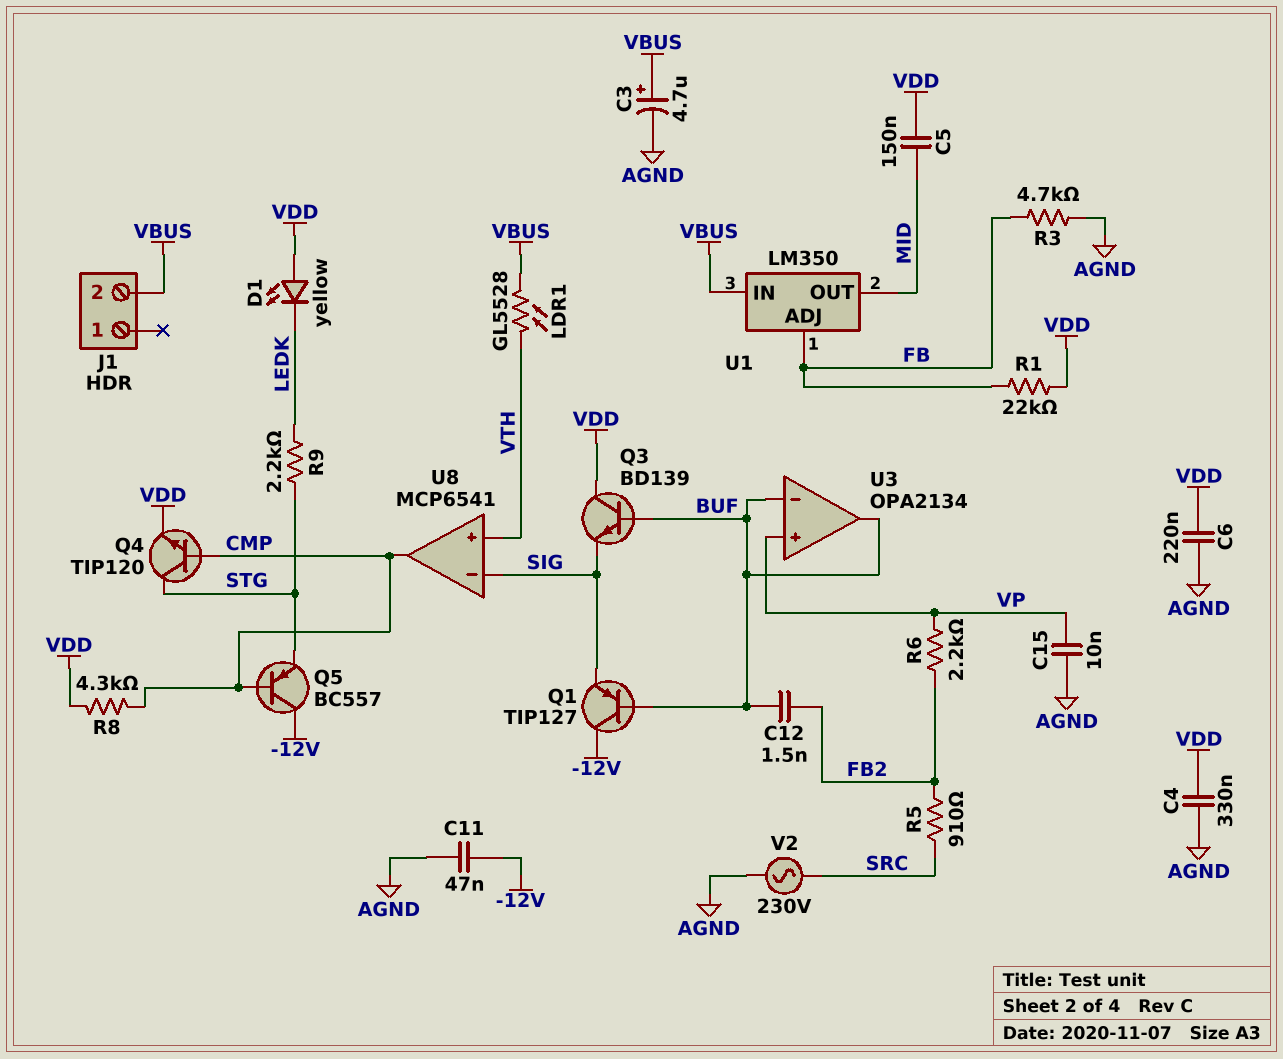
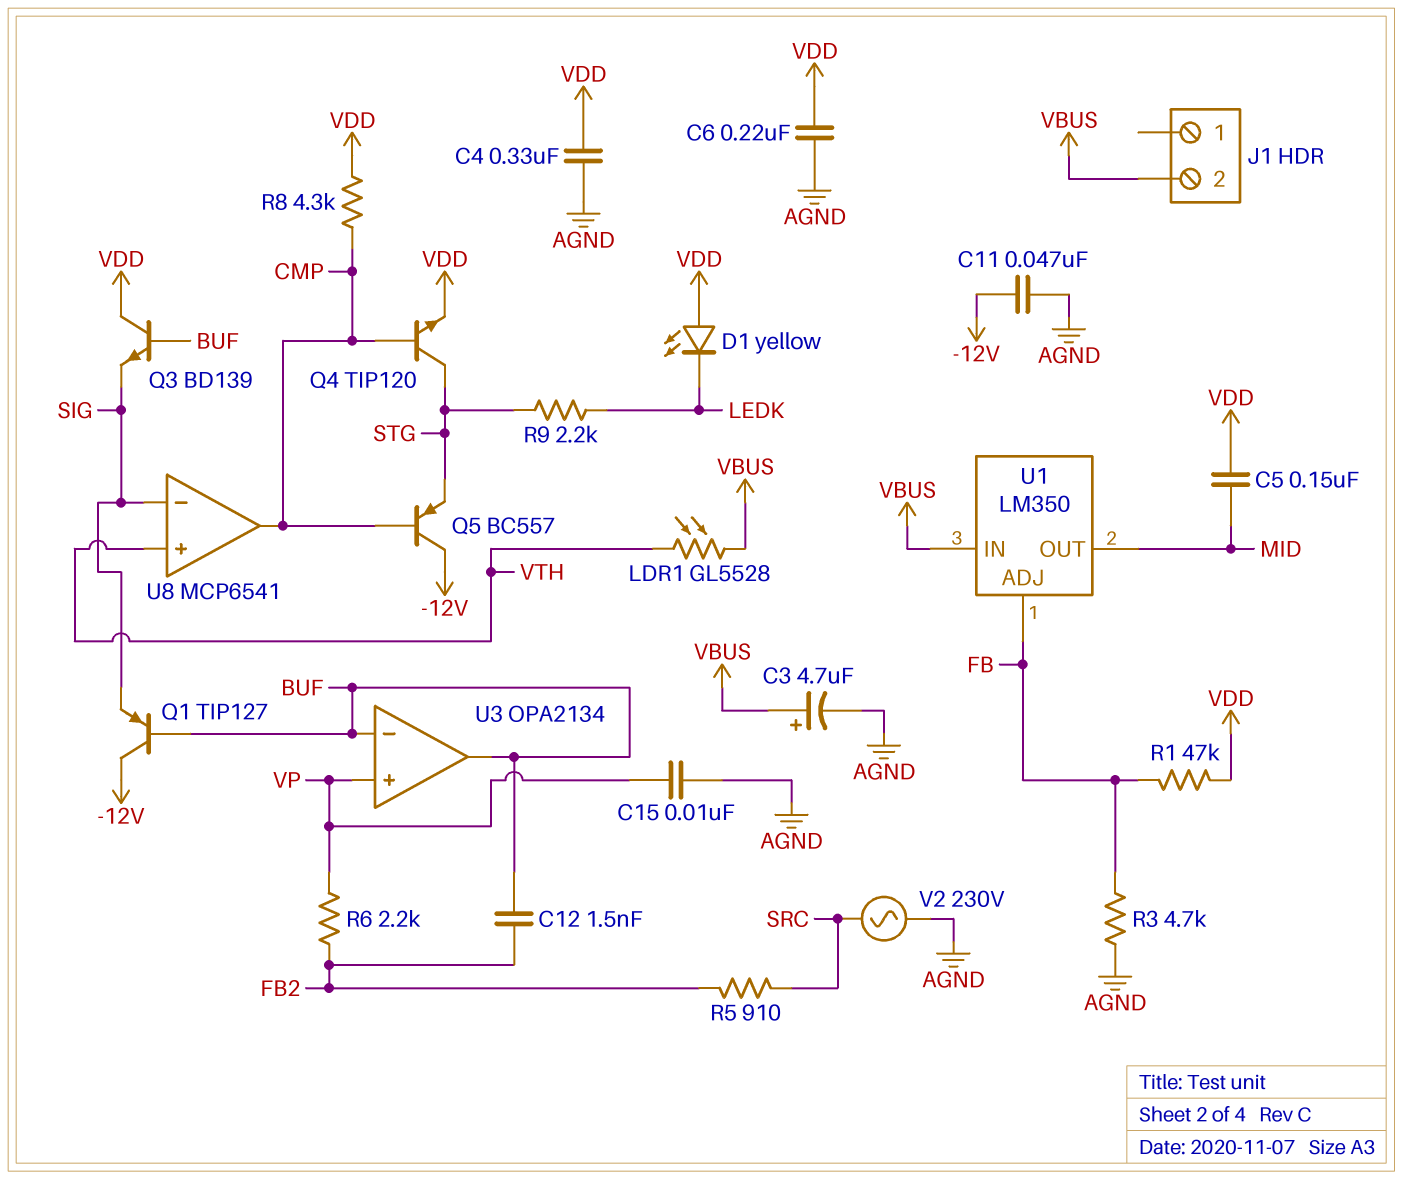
R1: 22k (FB, VDD) -> 47k (FB, VDD)

